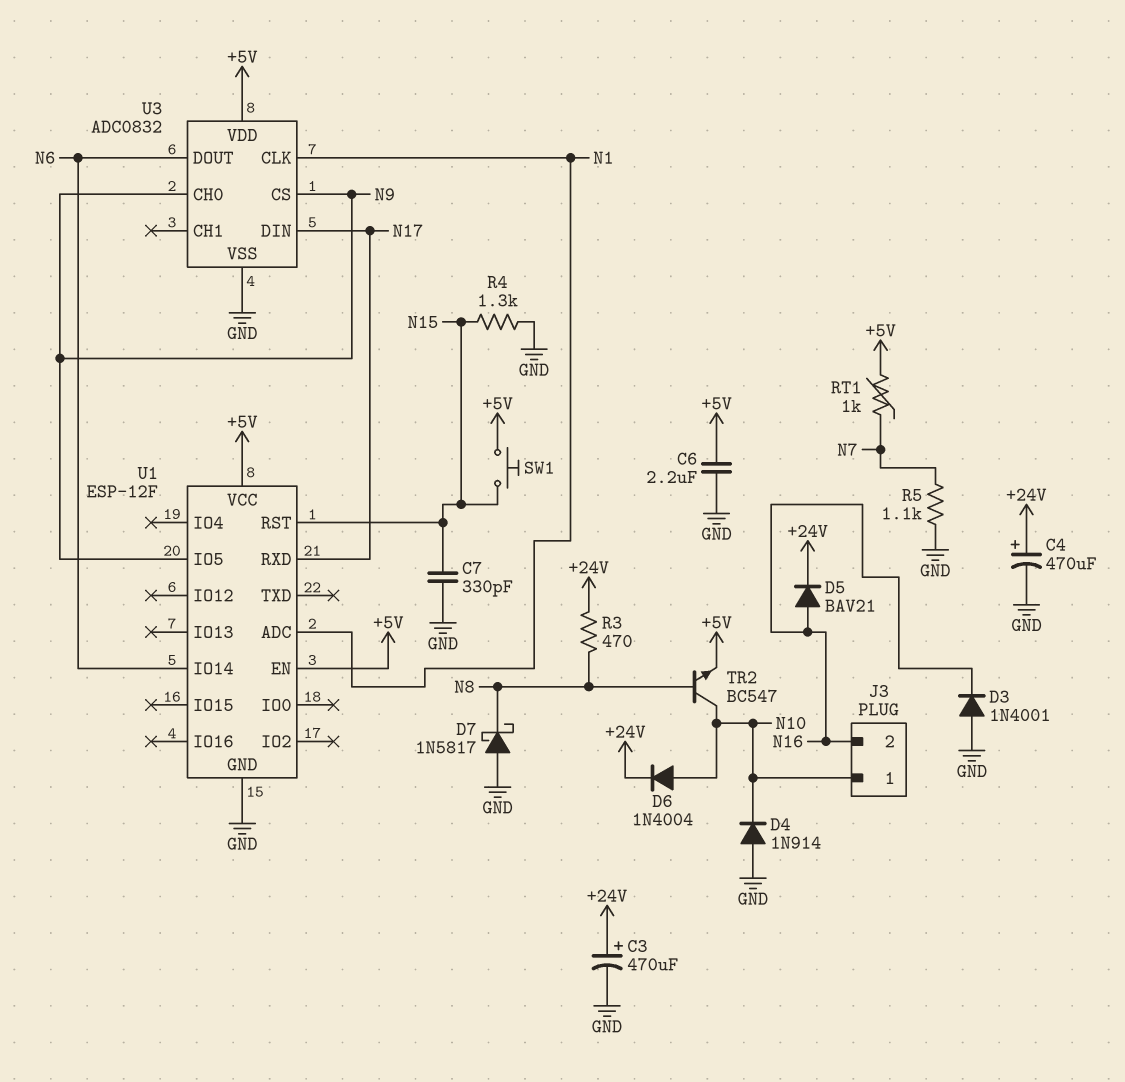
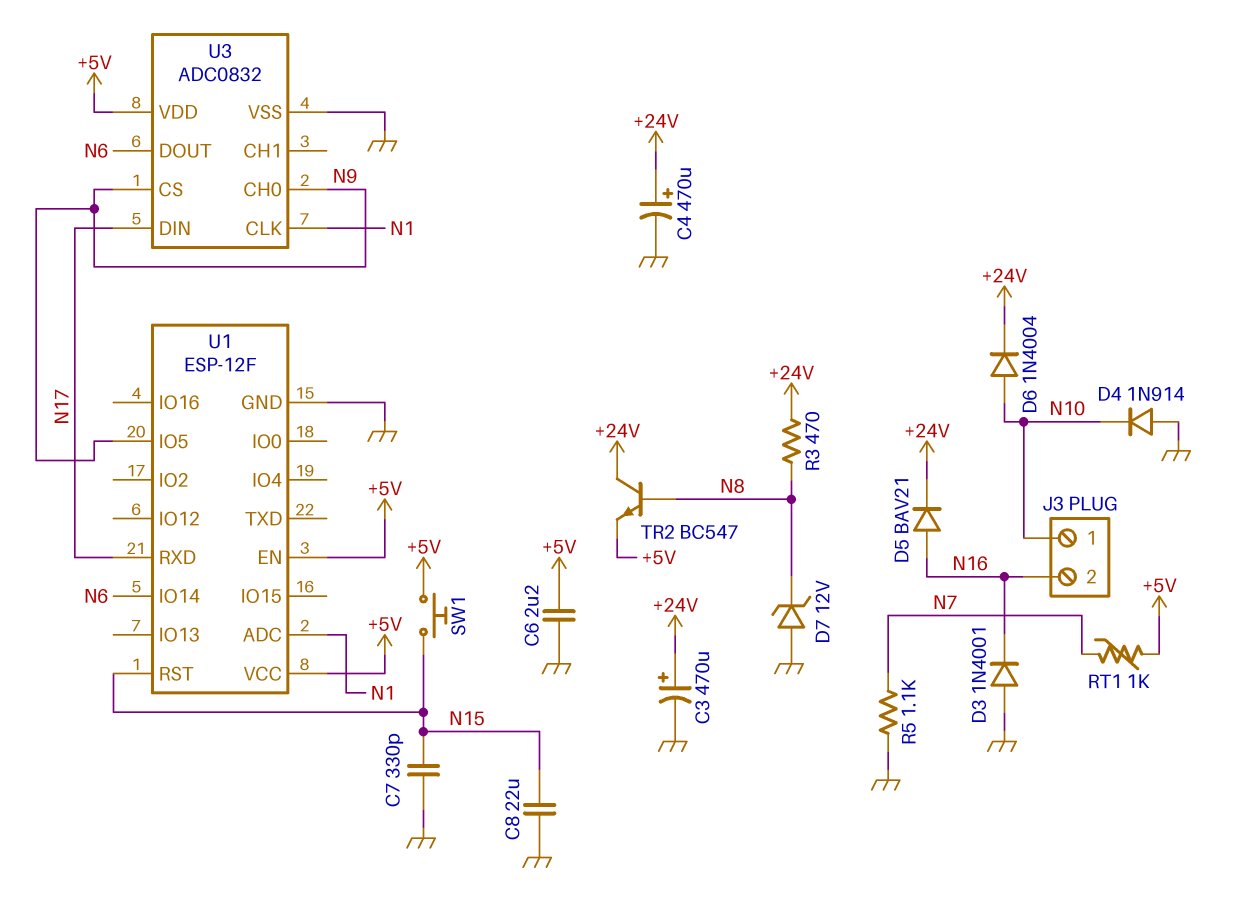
C8: none -> 22uF (GND, N15)
D7: schottky 1N5817 (A GND, K N8) -> zener 12V (A GND, K N8)
R4: 1.3k (GND, N15) -> none
TR2: NPN BC547 (B N8, C N10, E +5V) -> NPN BC547 (B N8, C +24V, E +5V)

